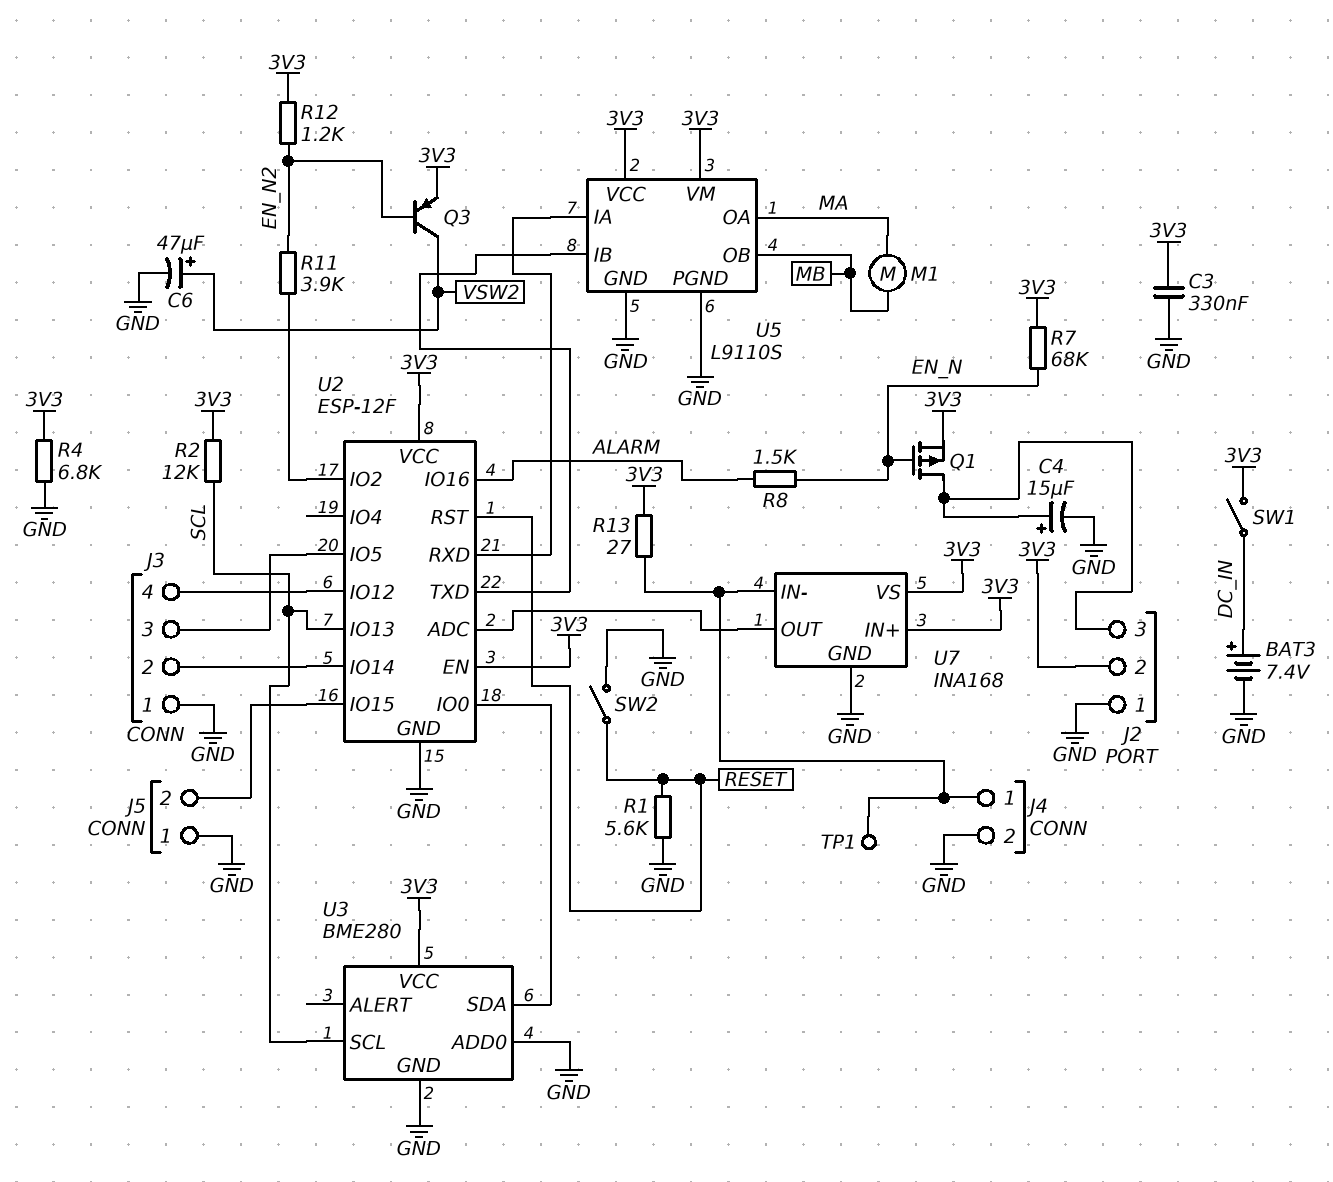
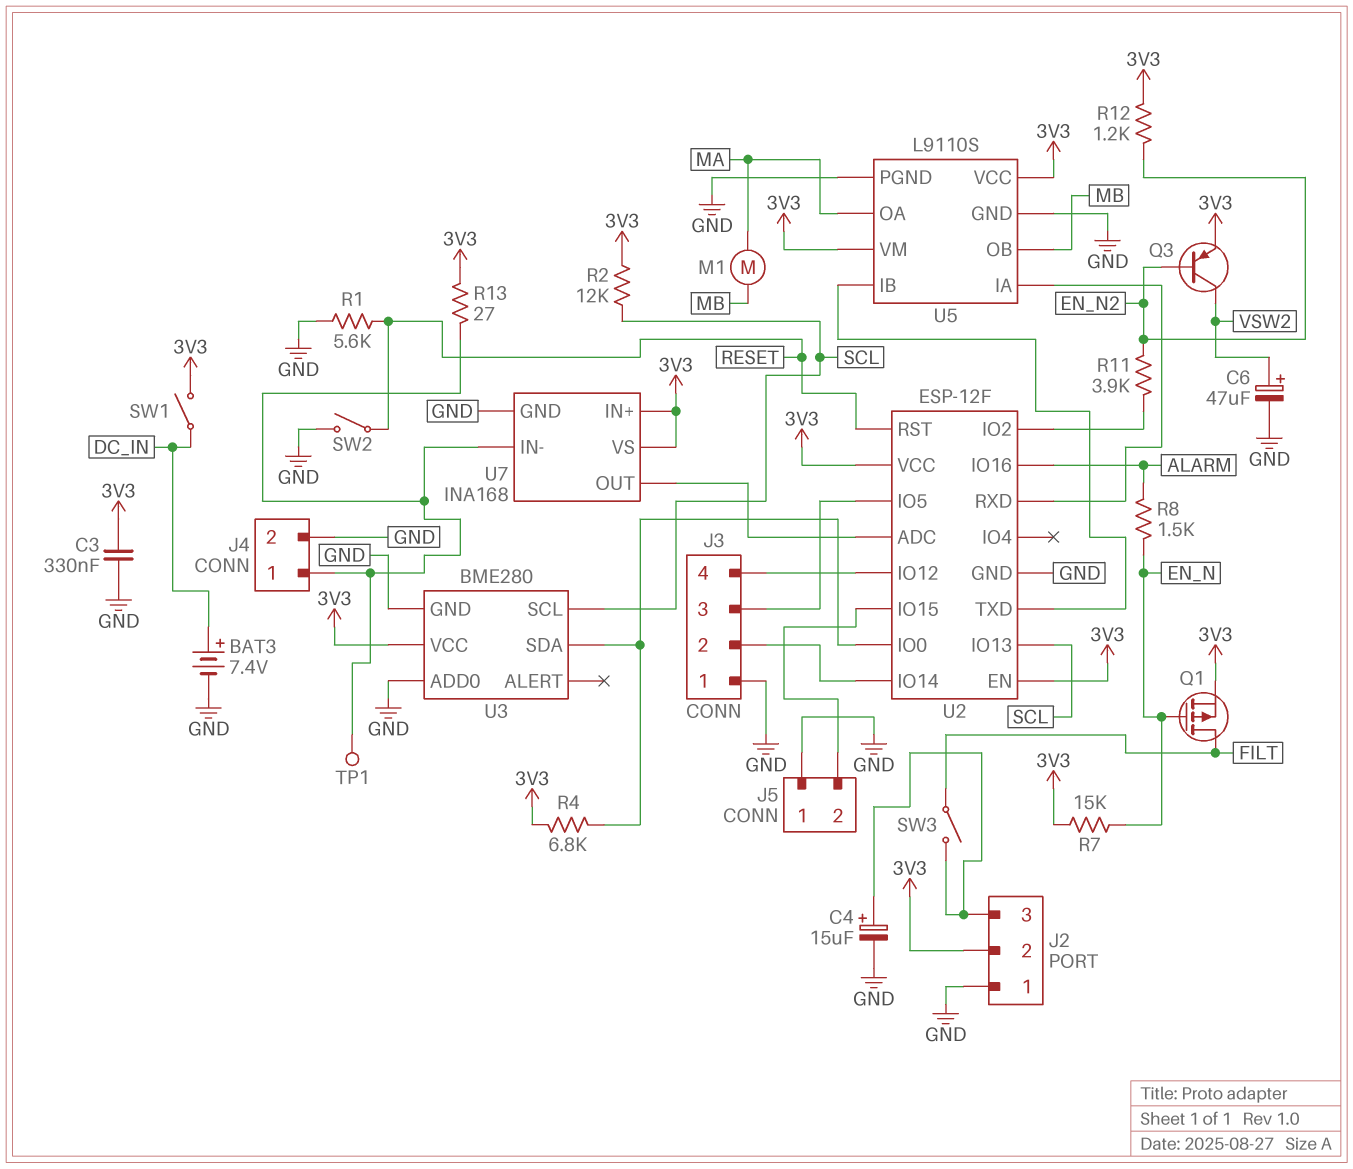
Q1: PMOS (G EN_N, D J2/3, S 3V3) -> PMOS (G EN_N, D FILT, S 3V3)
R4: 6.8k (3V3, GND) -> 6.8k (3V3, U2/IO0)
R7: 68k (3V3, EN_N) -> 15k (3V3, EN_N)
SW3: none -> switch (FILT, J2/3)

